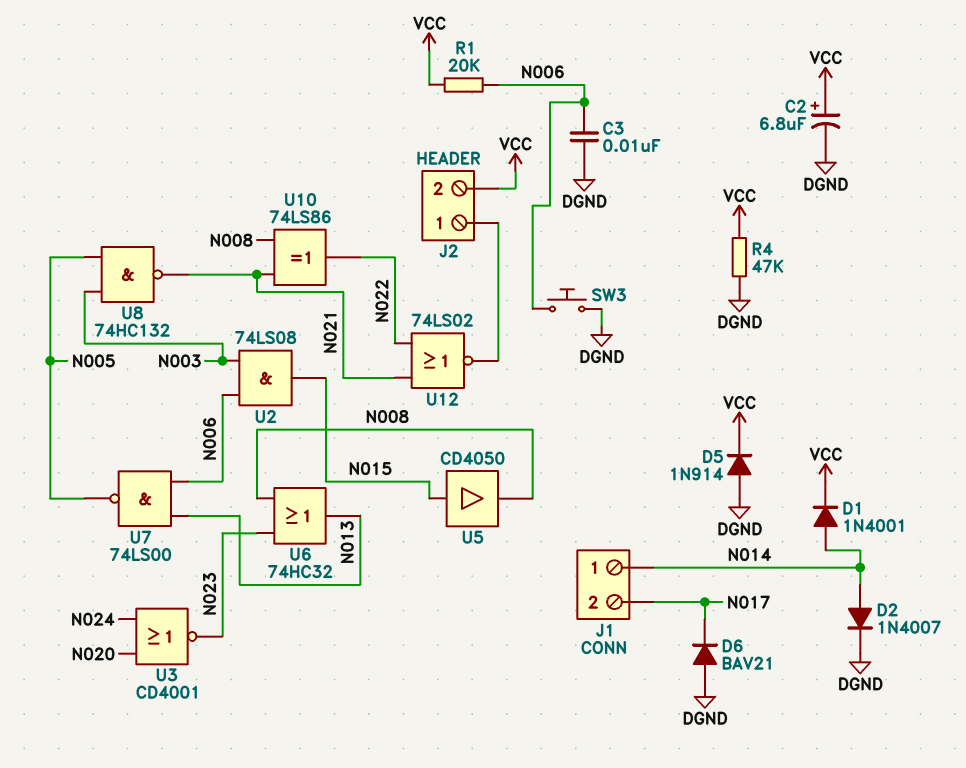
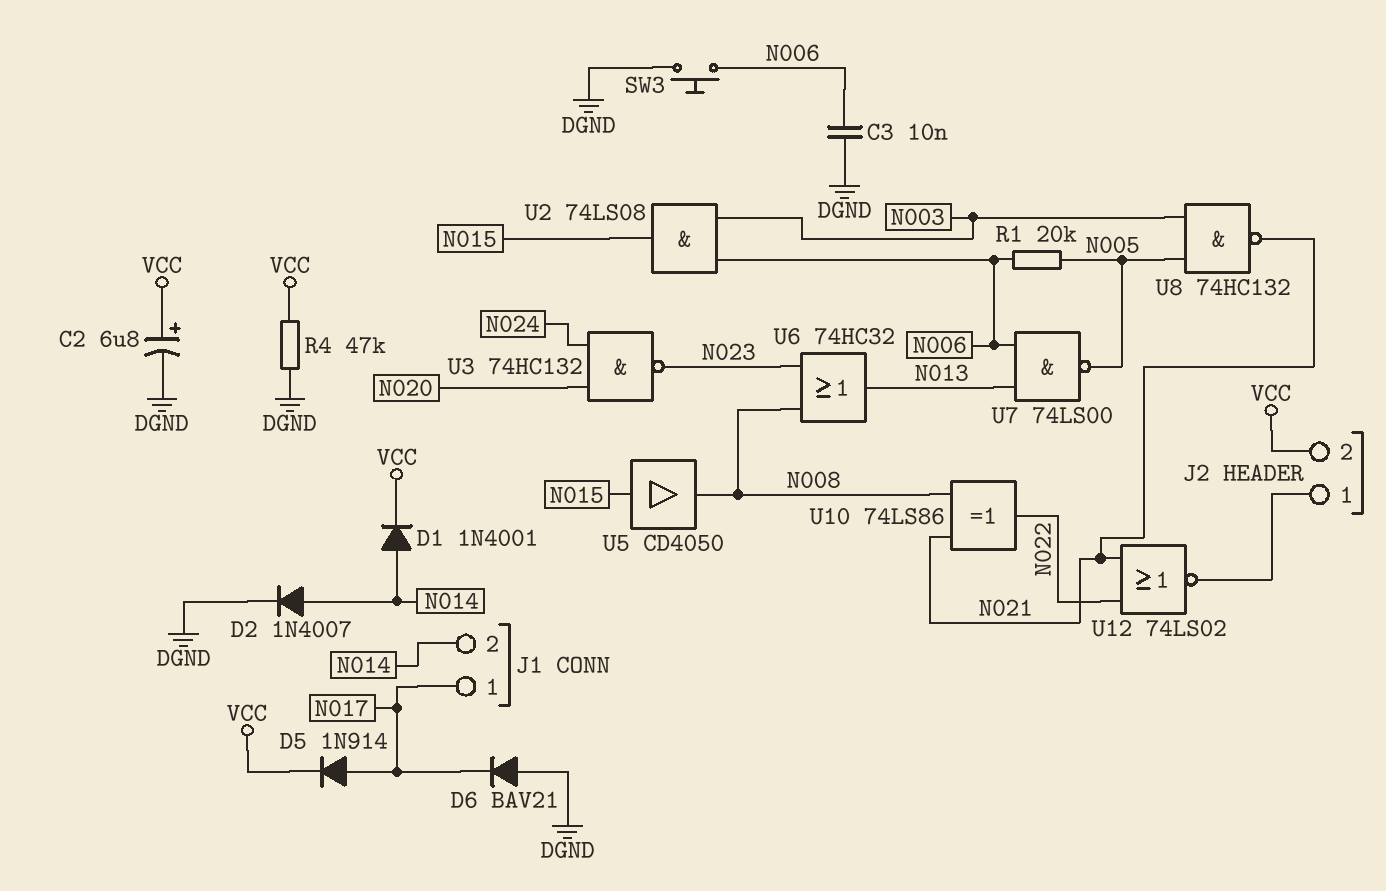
D5: diode 1N914 (A DGND, K VCC) -> diode 1N914 (A N017, K VCC)
J1 pin 1: N014 -> N017
J1 pin 2: N017 -> N014
R1: 20k (N006, VCC) -> 20k (N005, N006)
U3: NOR CD4001 (in N020, in N024, out N023) -> NAND 74HC132 (in N020, in N024, out N023)

